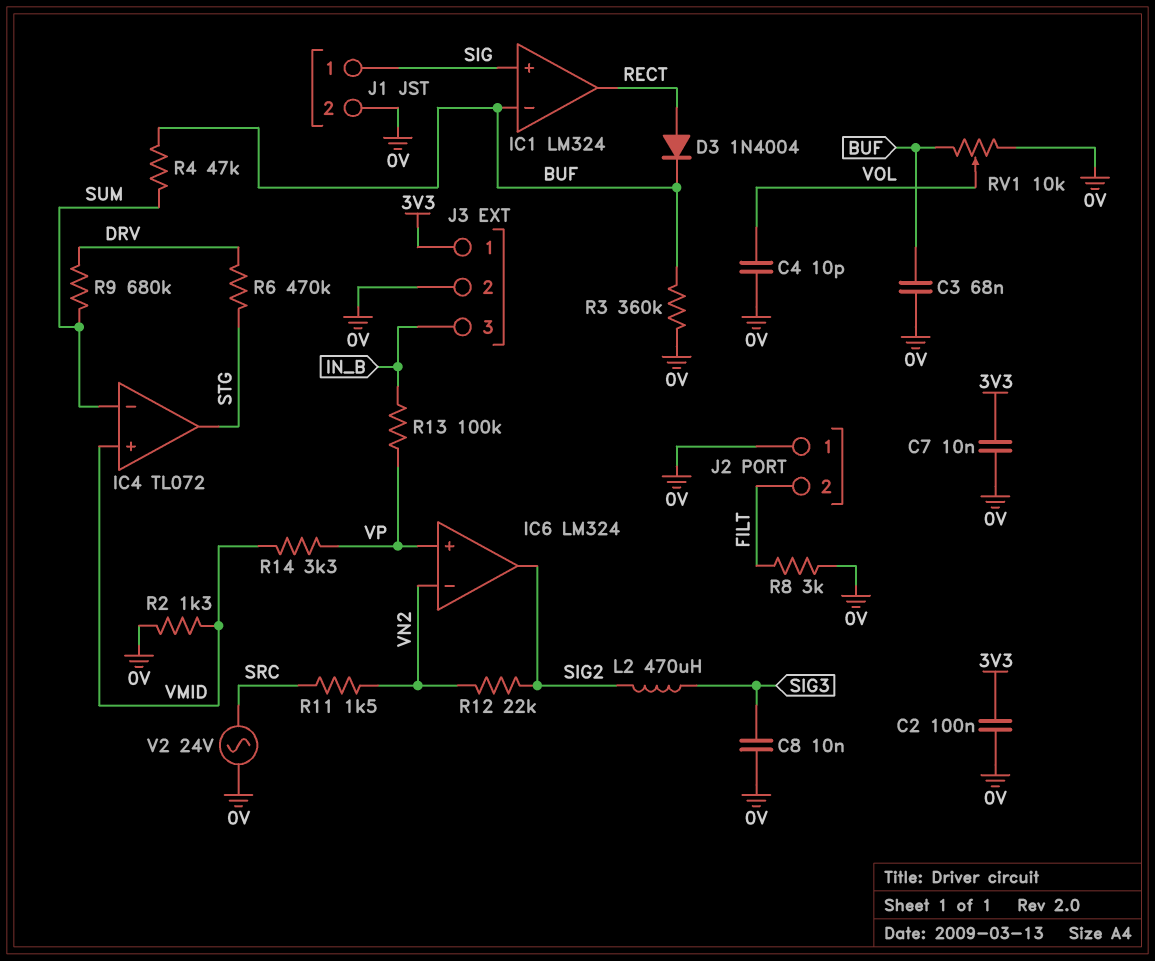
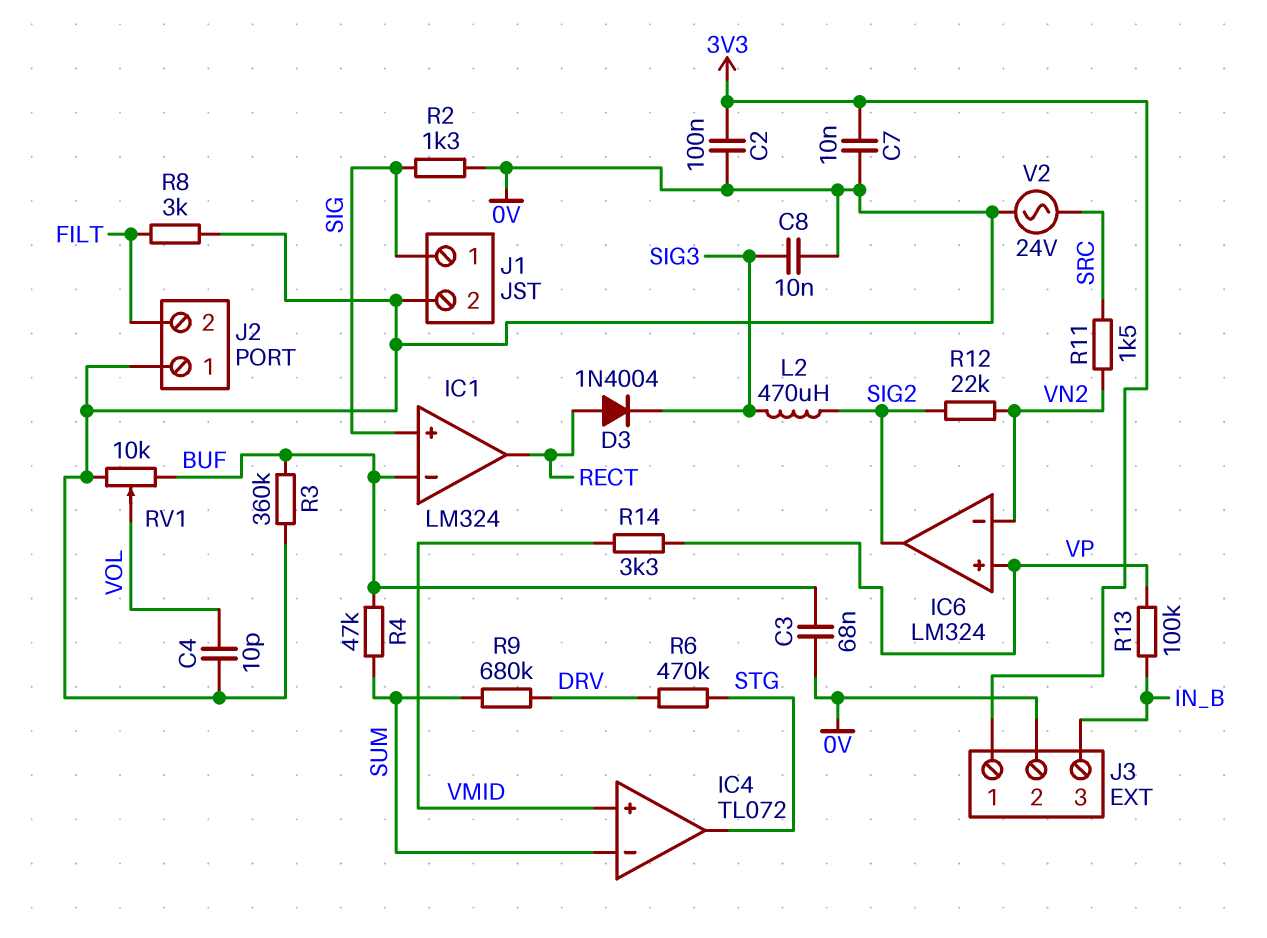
D3: diode 1N4004 (A RECT, K BUF) -> diode 1N4004 (A RECT, K SIG3)
R2: 1.3k (0V, VMID) -> 1.3k (0V, SIG)

